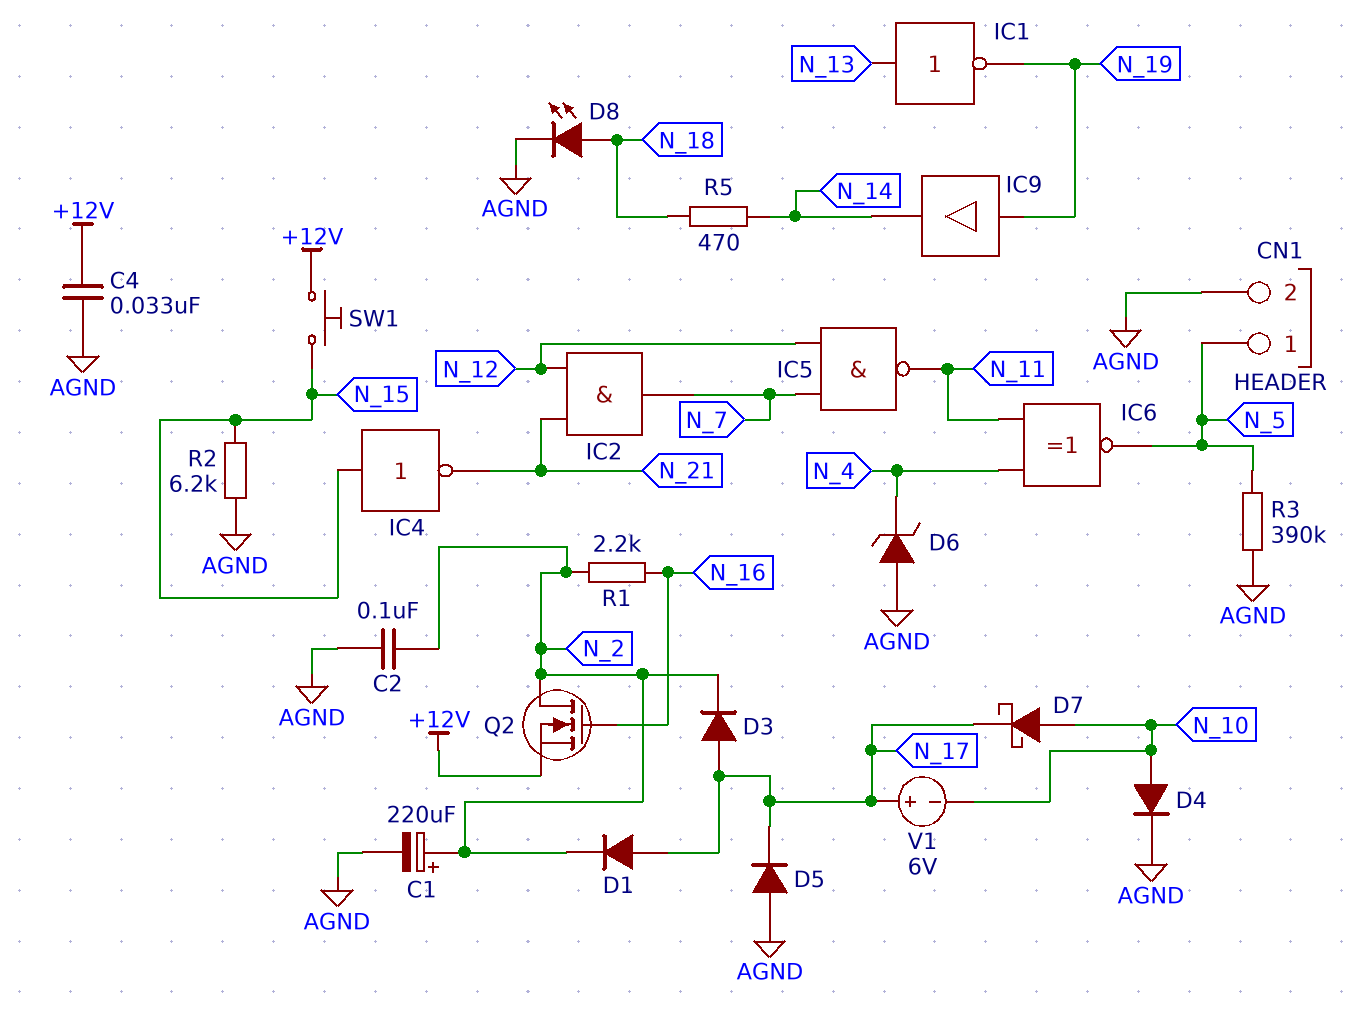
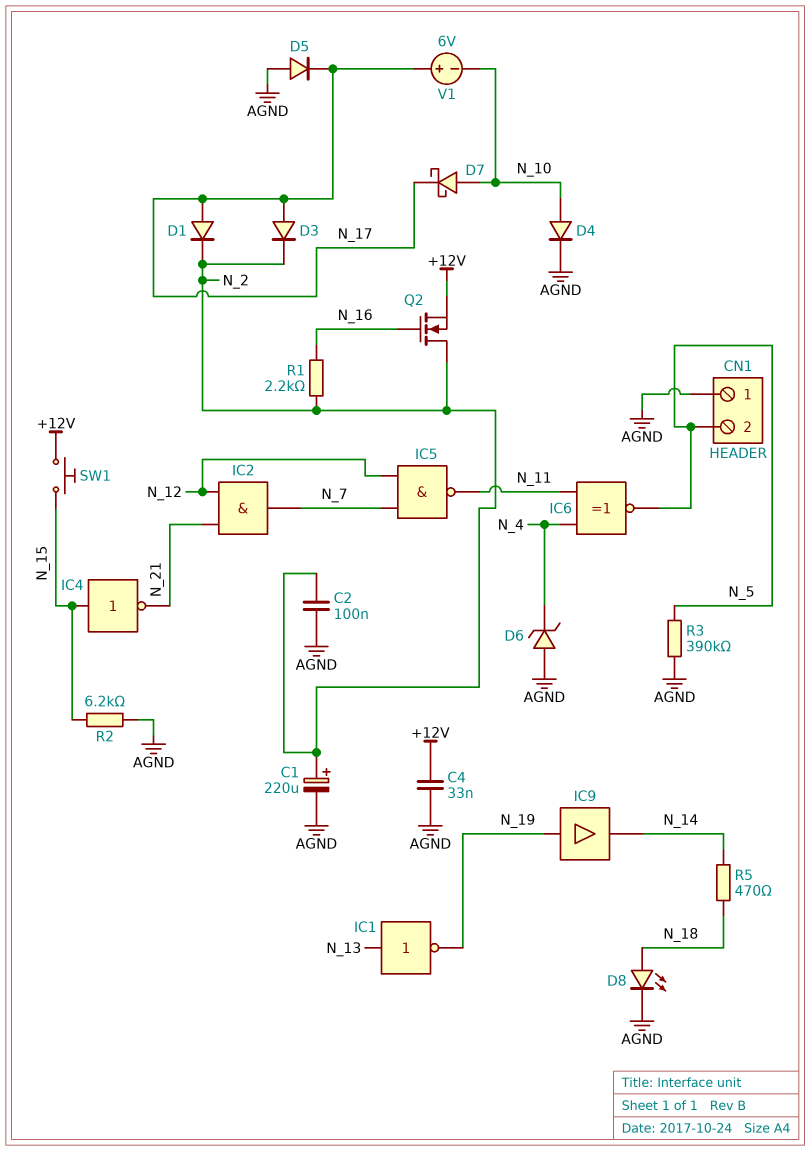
CN1 pin 1: N_5 -> AGND
CN1 pin 2: AGND -> N_5

